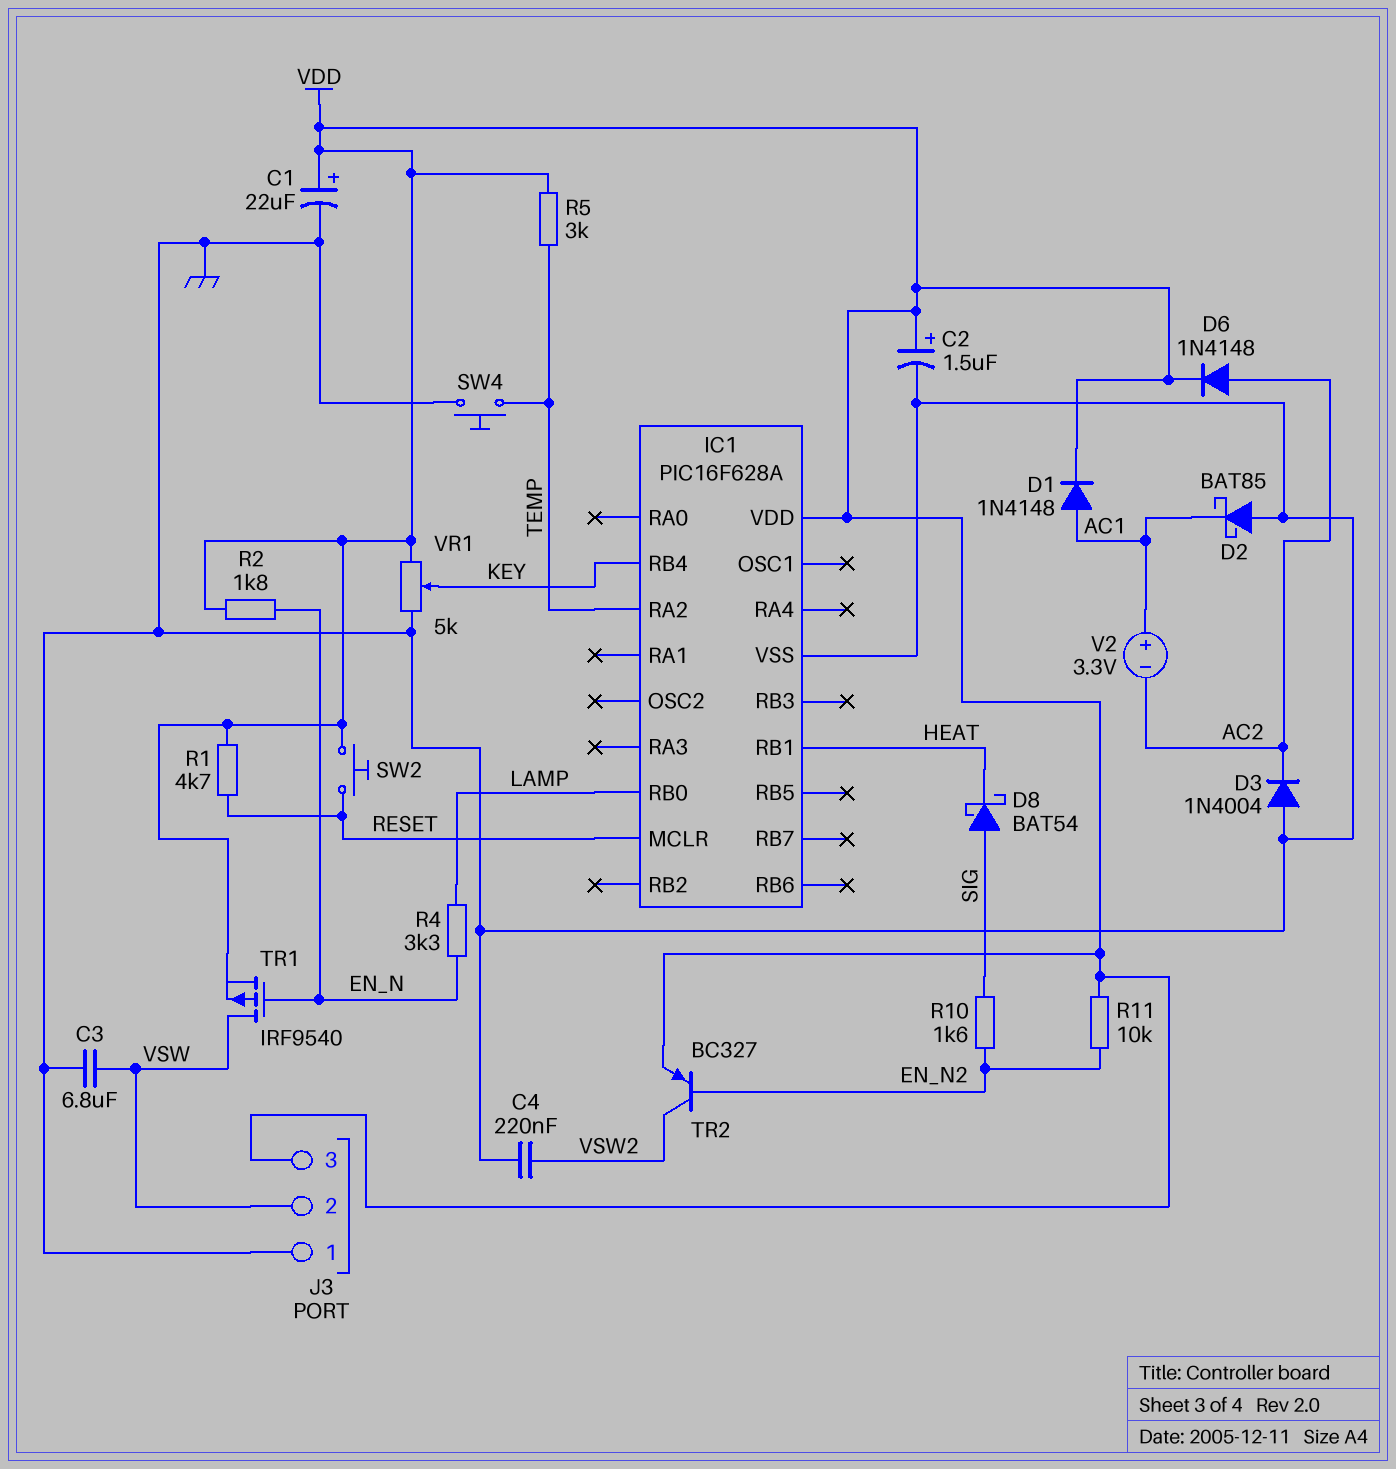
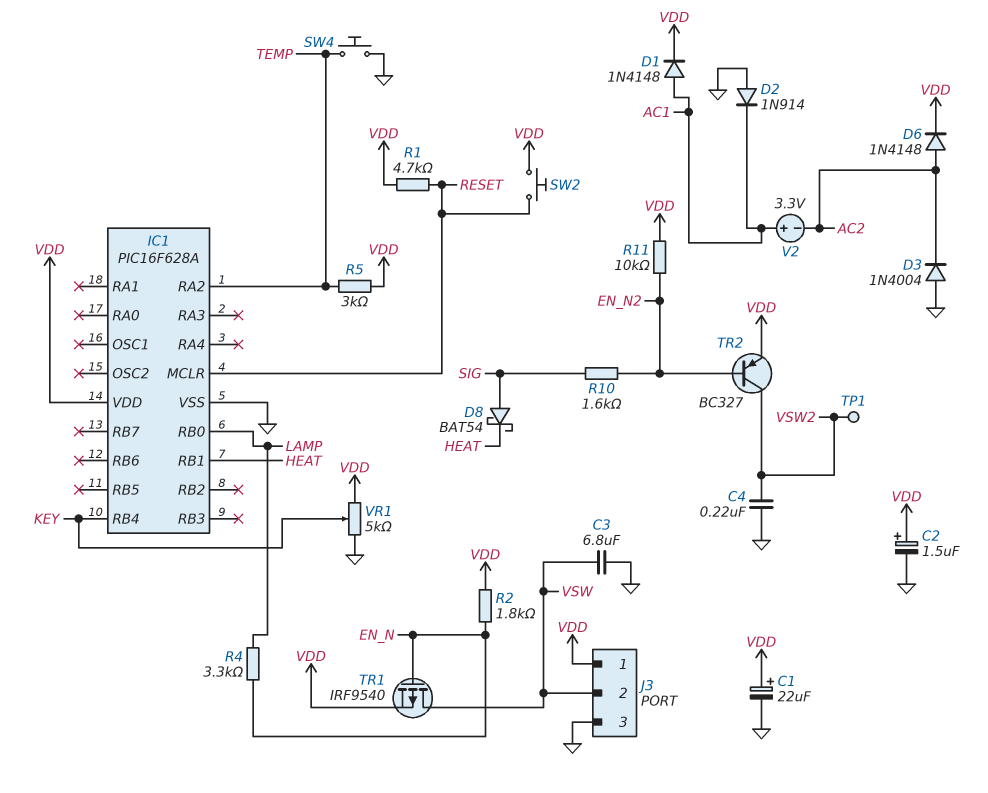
D2: schottky BAT85 (A GND, K AC1) -> diode 1N914 (A GND, K AC1)
J3 pin 1: GND -> VDD
J3 pin 3: VDD -> GND
TP1: none -> test point (VSW2)

